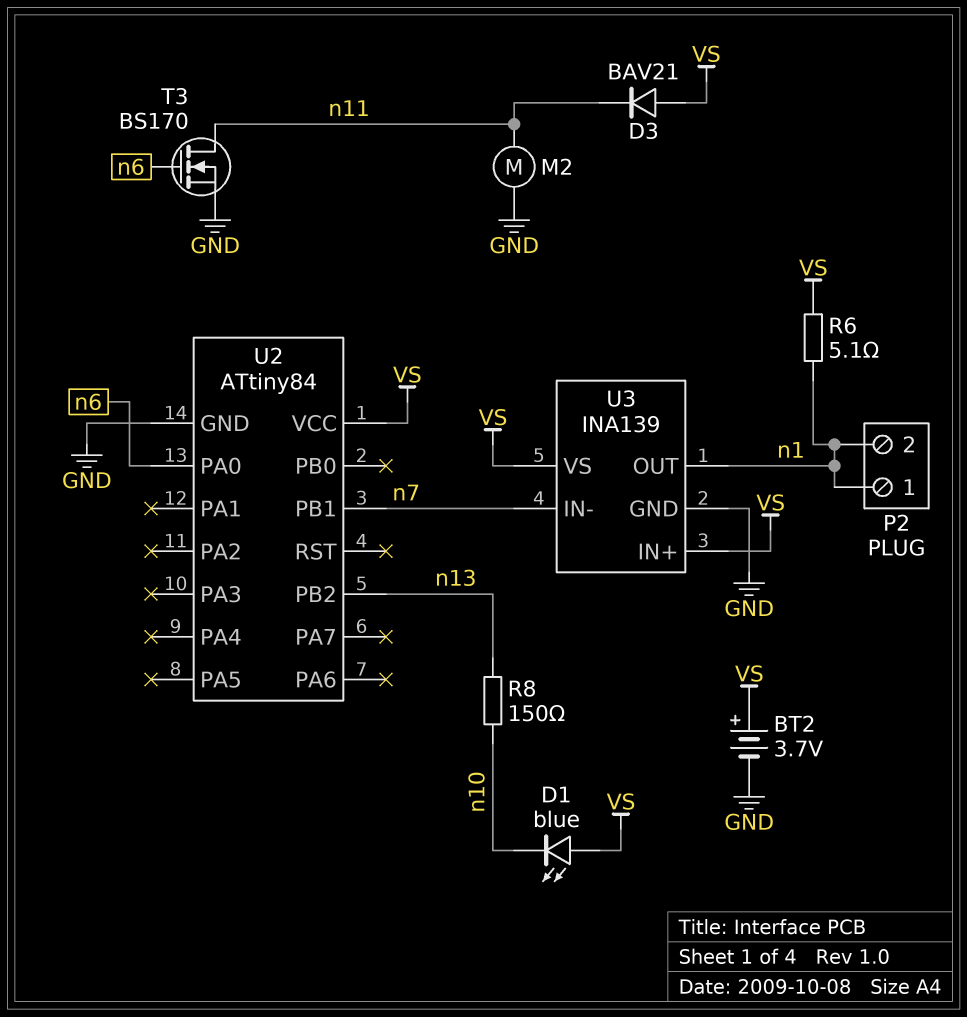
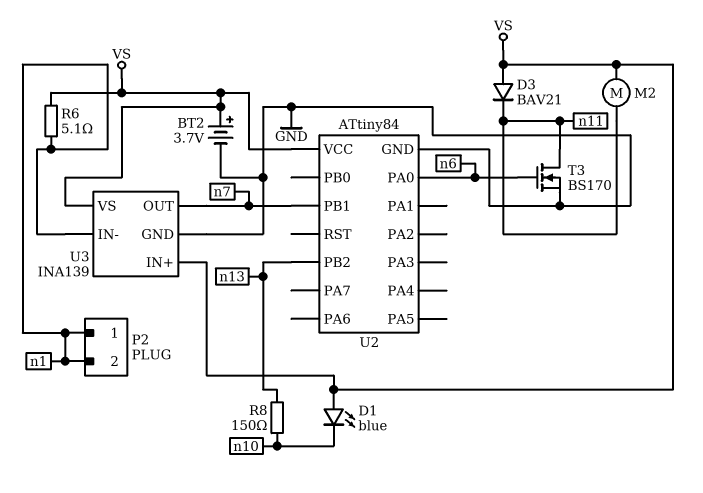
M2: motor (GND, n11) -> motor (VS, n11)
U3 pin IN-: n7 -> n1
U3 pin OUT: n1 -> n7

